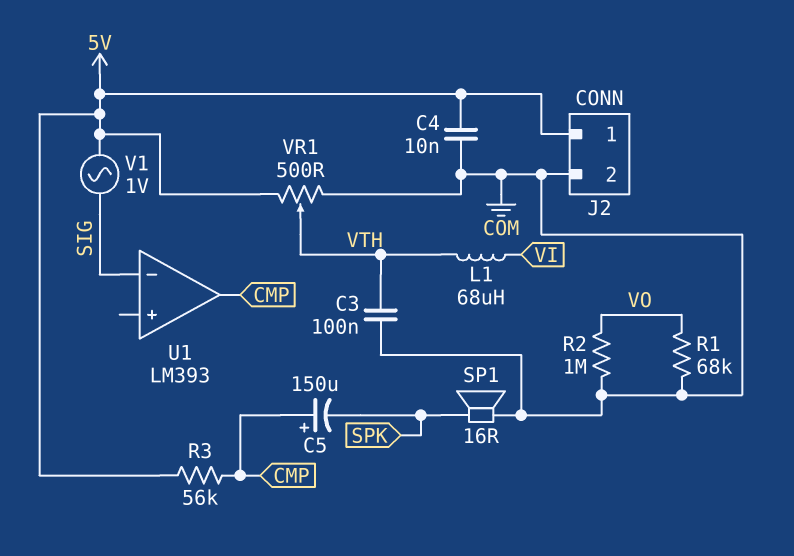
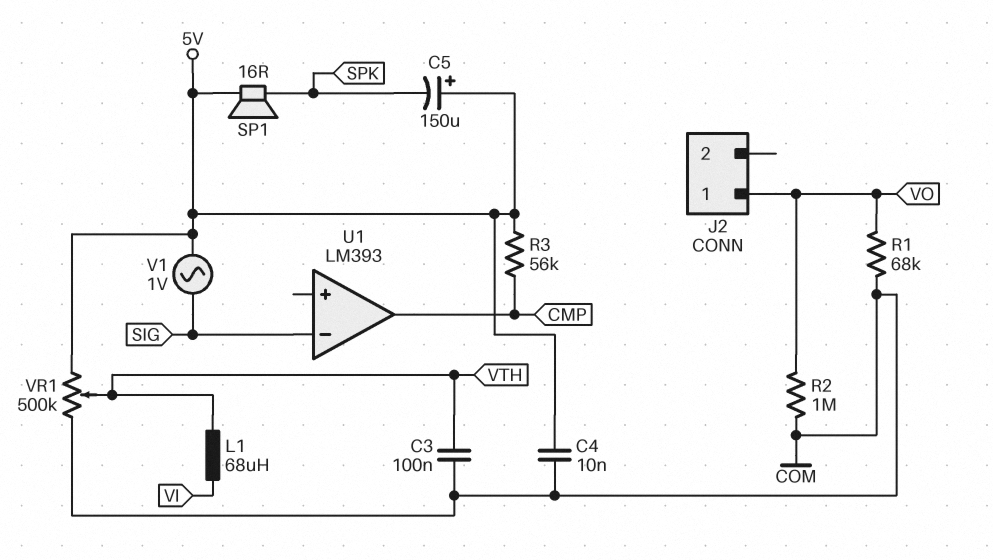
C5: 150uF (plus CMP, minus SPK) -> 150uF (plus 5V, minus SPK)
J2 pin 1: 5V -> VO
J2 pin 2: COM -> none
SP1: speaker 16R (COM, SPK) -> speaker 16R (5V, SPK)
VR1: 500 (5V, COM, wiper VTH) -> 500k (5V, COM, wiper VTH)

